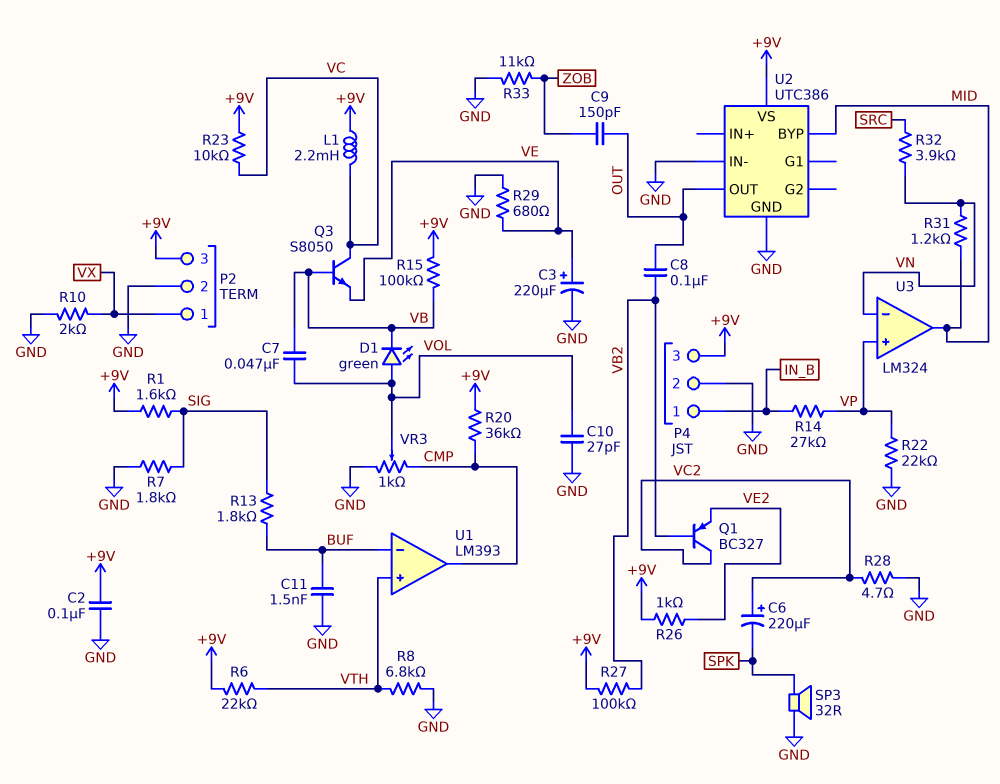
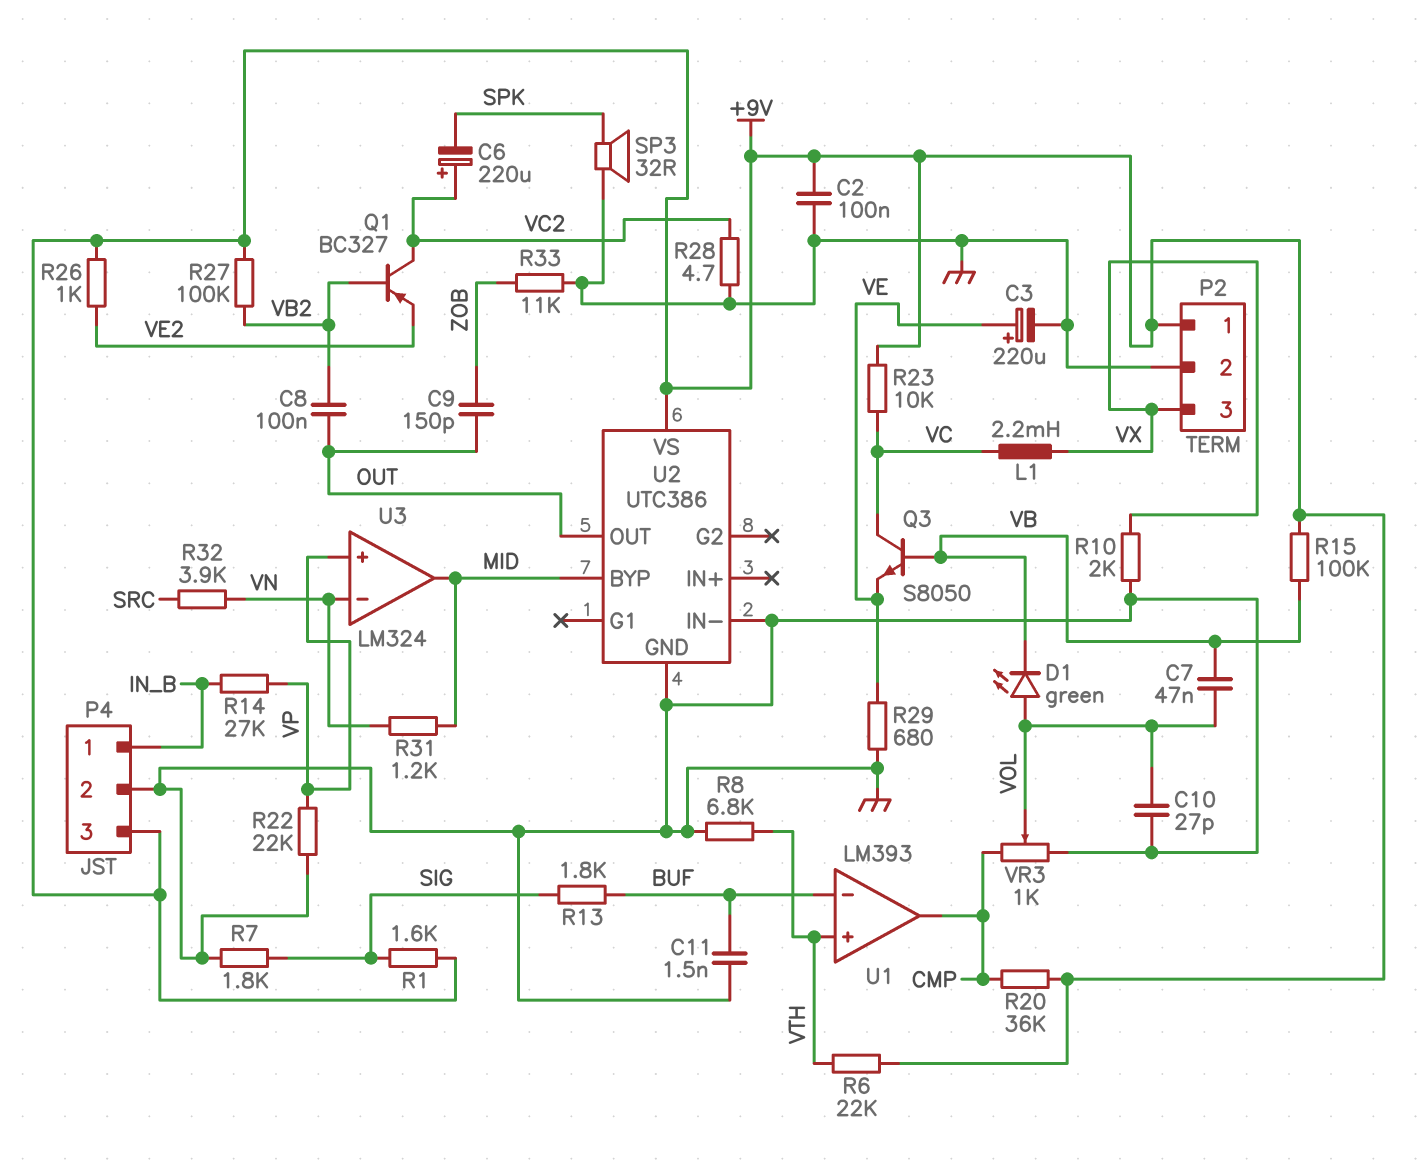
L1: 2.2mH (+9V, VC) -> 2.2mH (VC, VX)
P2 pin 1: VX -> +9V
P2 pin 3: +9V -> VX

